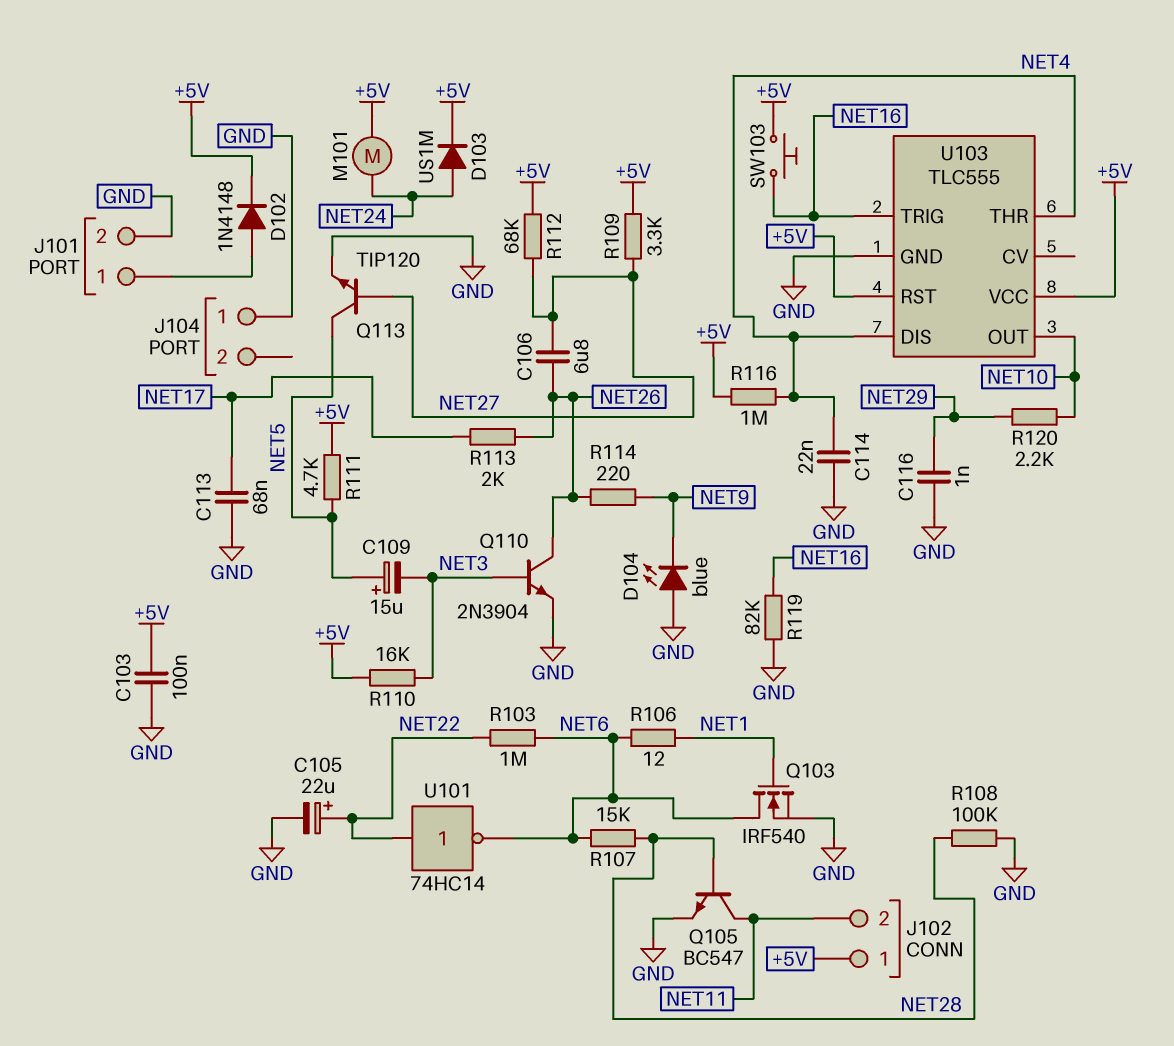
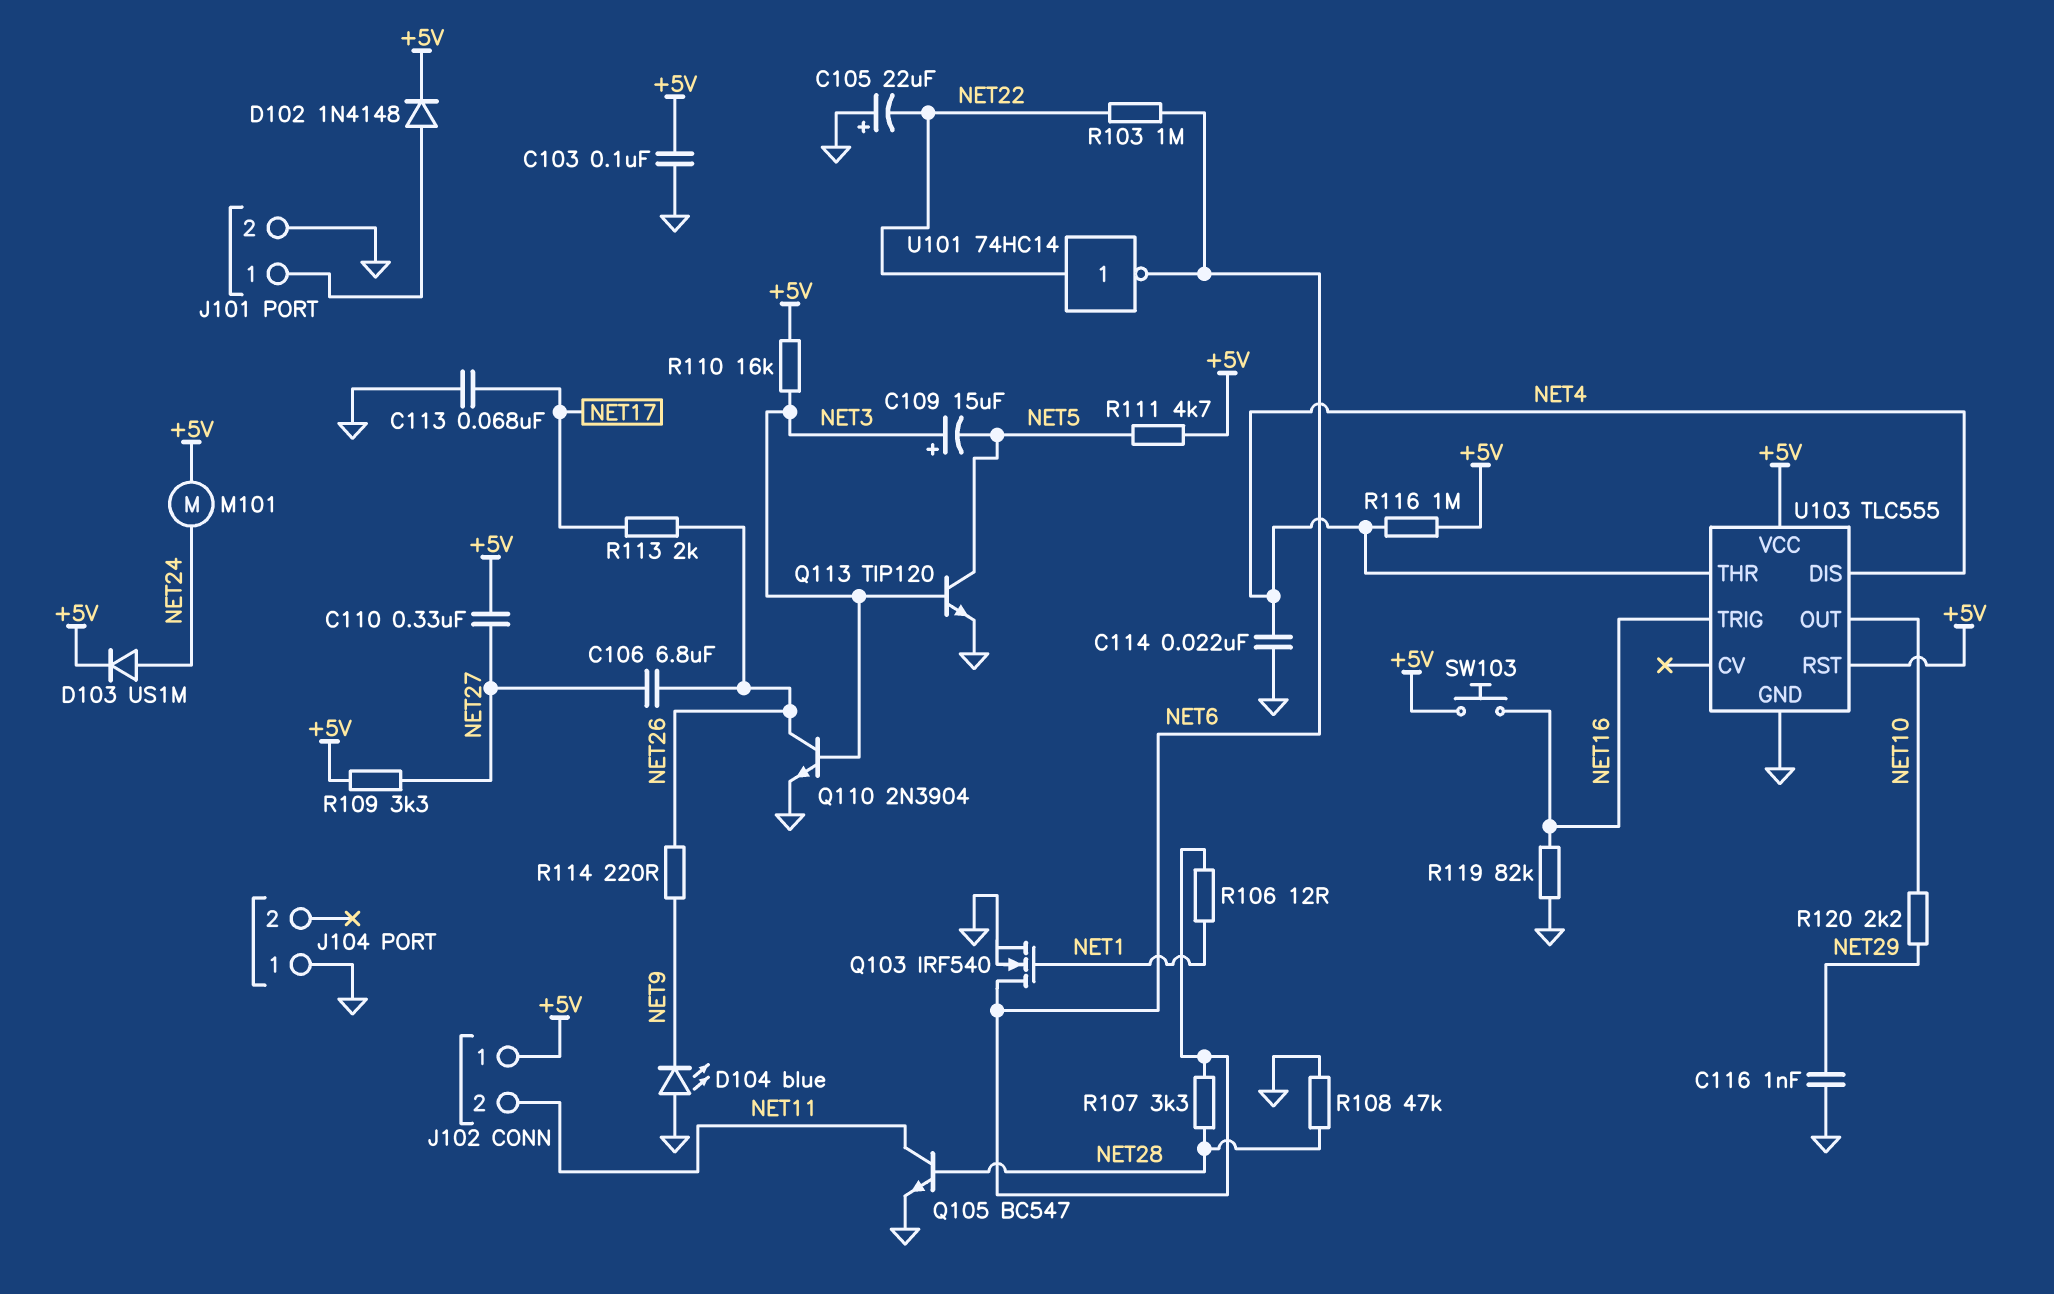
C105: 22uF (plus NET22, minus GND) -> 22uF (plus GND, minus NET22)
C109: 15uF (plus NET5, minus NET3) -> 15uF (plus NET3, minus NET5)
C110: none -> 330nF (+5V, NET27)
Q113: NPN TIP120 (B NET27, C NET5, E GND) -> NPN TIP120 (B NET3, C NET5, E GND)
R107: 15k (NET6, NET28) -> 3.3k (NET6, NET28)
R108: 100k (GND, NET28) -> 47k (GND, NET28)
R112: 68k (+5V, NET27) -> none

